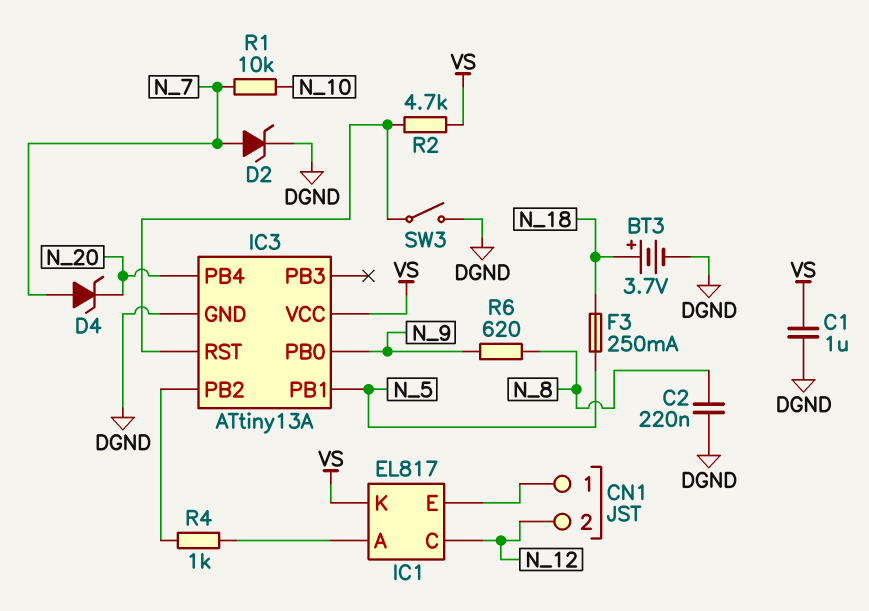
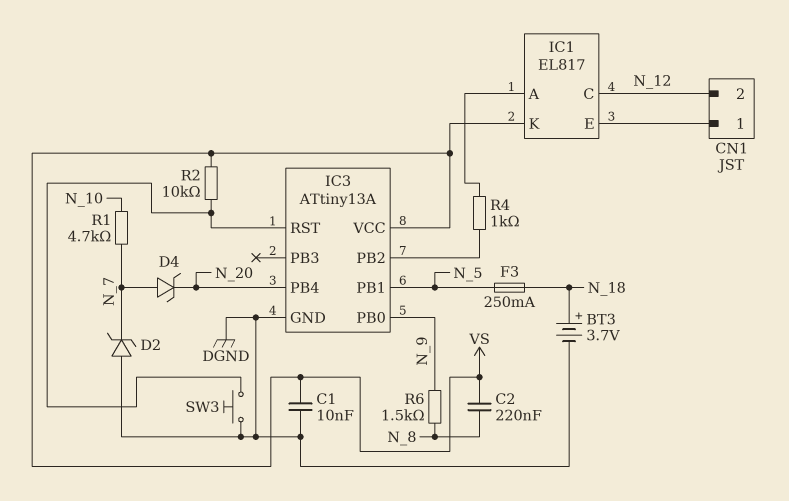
C1: 1uF (DGND, VS) -> 10nF (DGND, VS)
C2: 220nF (DGND, N_8) -> 220nF (N_8, VS)
D2: zener (A N_7, K DGND) -> zener (A DGND, K N_7)
R1: 10k (N_7, N_10) -> 4.7k (N_7, N_10)
R2: 4.7k (IC3/RST, VS) -> 10k (IC3/RST, VS)
R6: 620 (N_8, N_9) -> 1.5k (N_8, N_9)
SW3: switch (DGND, IC3/RST) -> button (DGND, IC3/RST)

